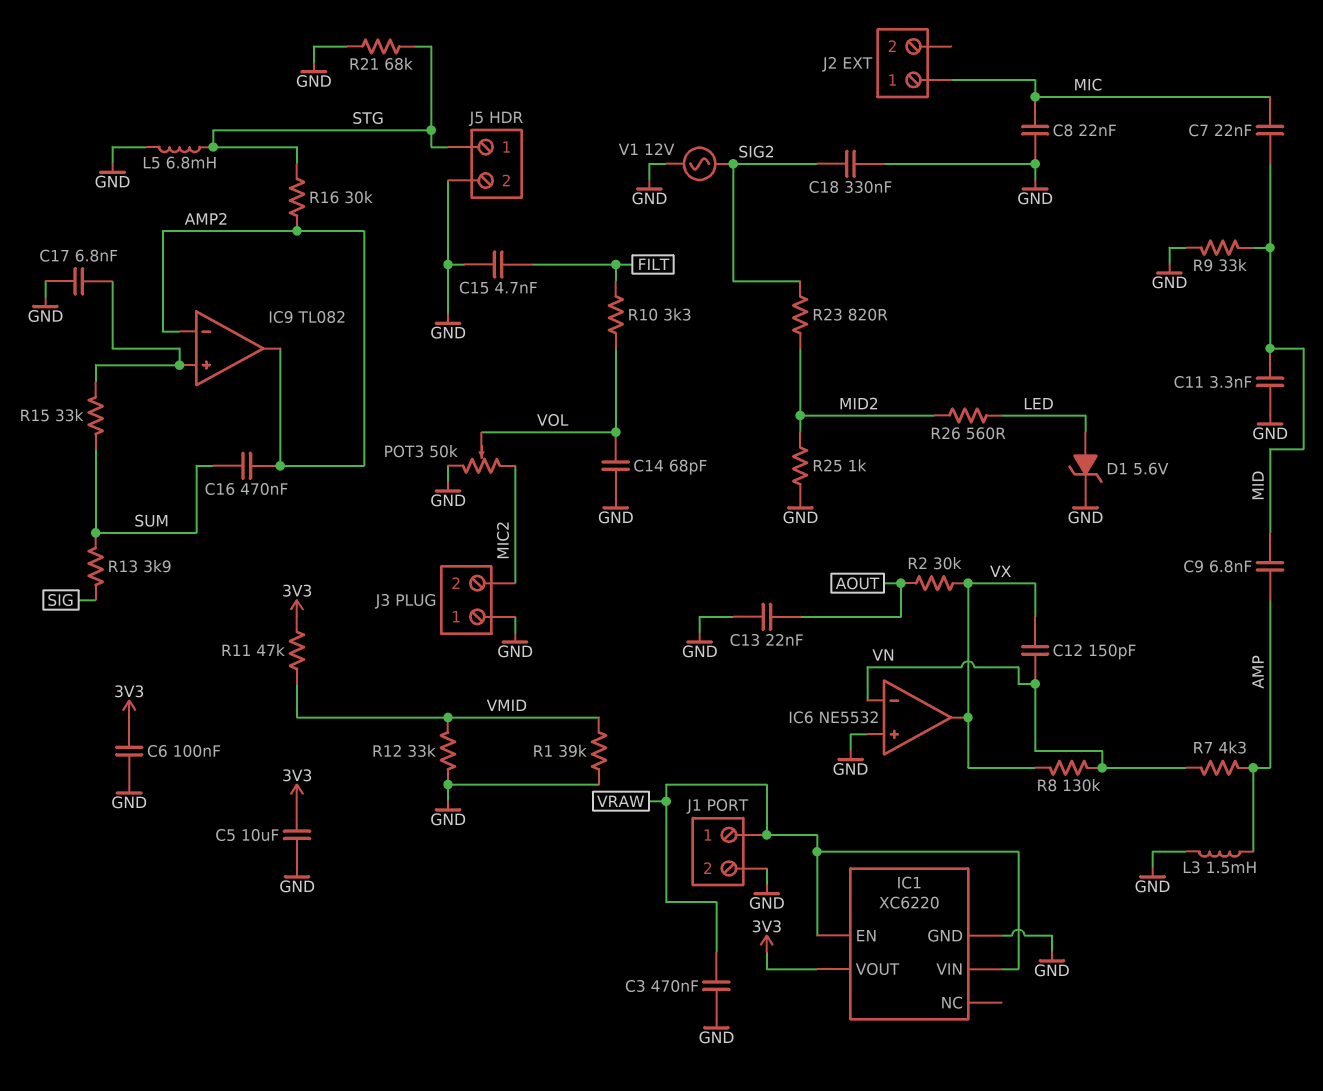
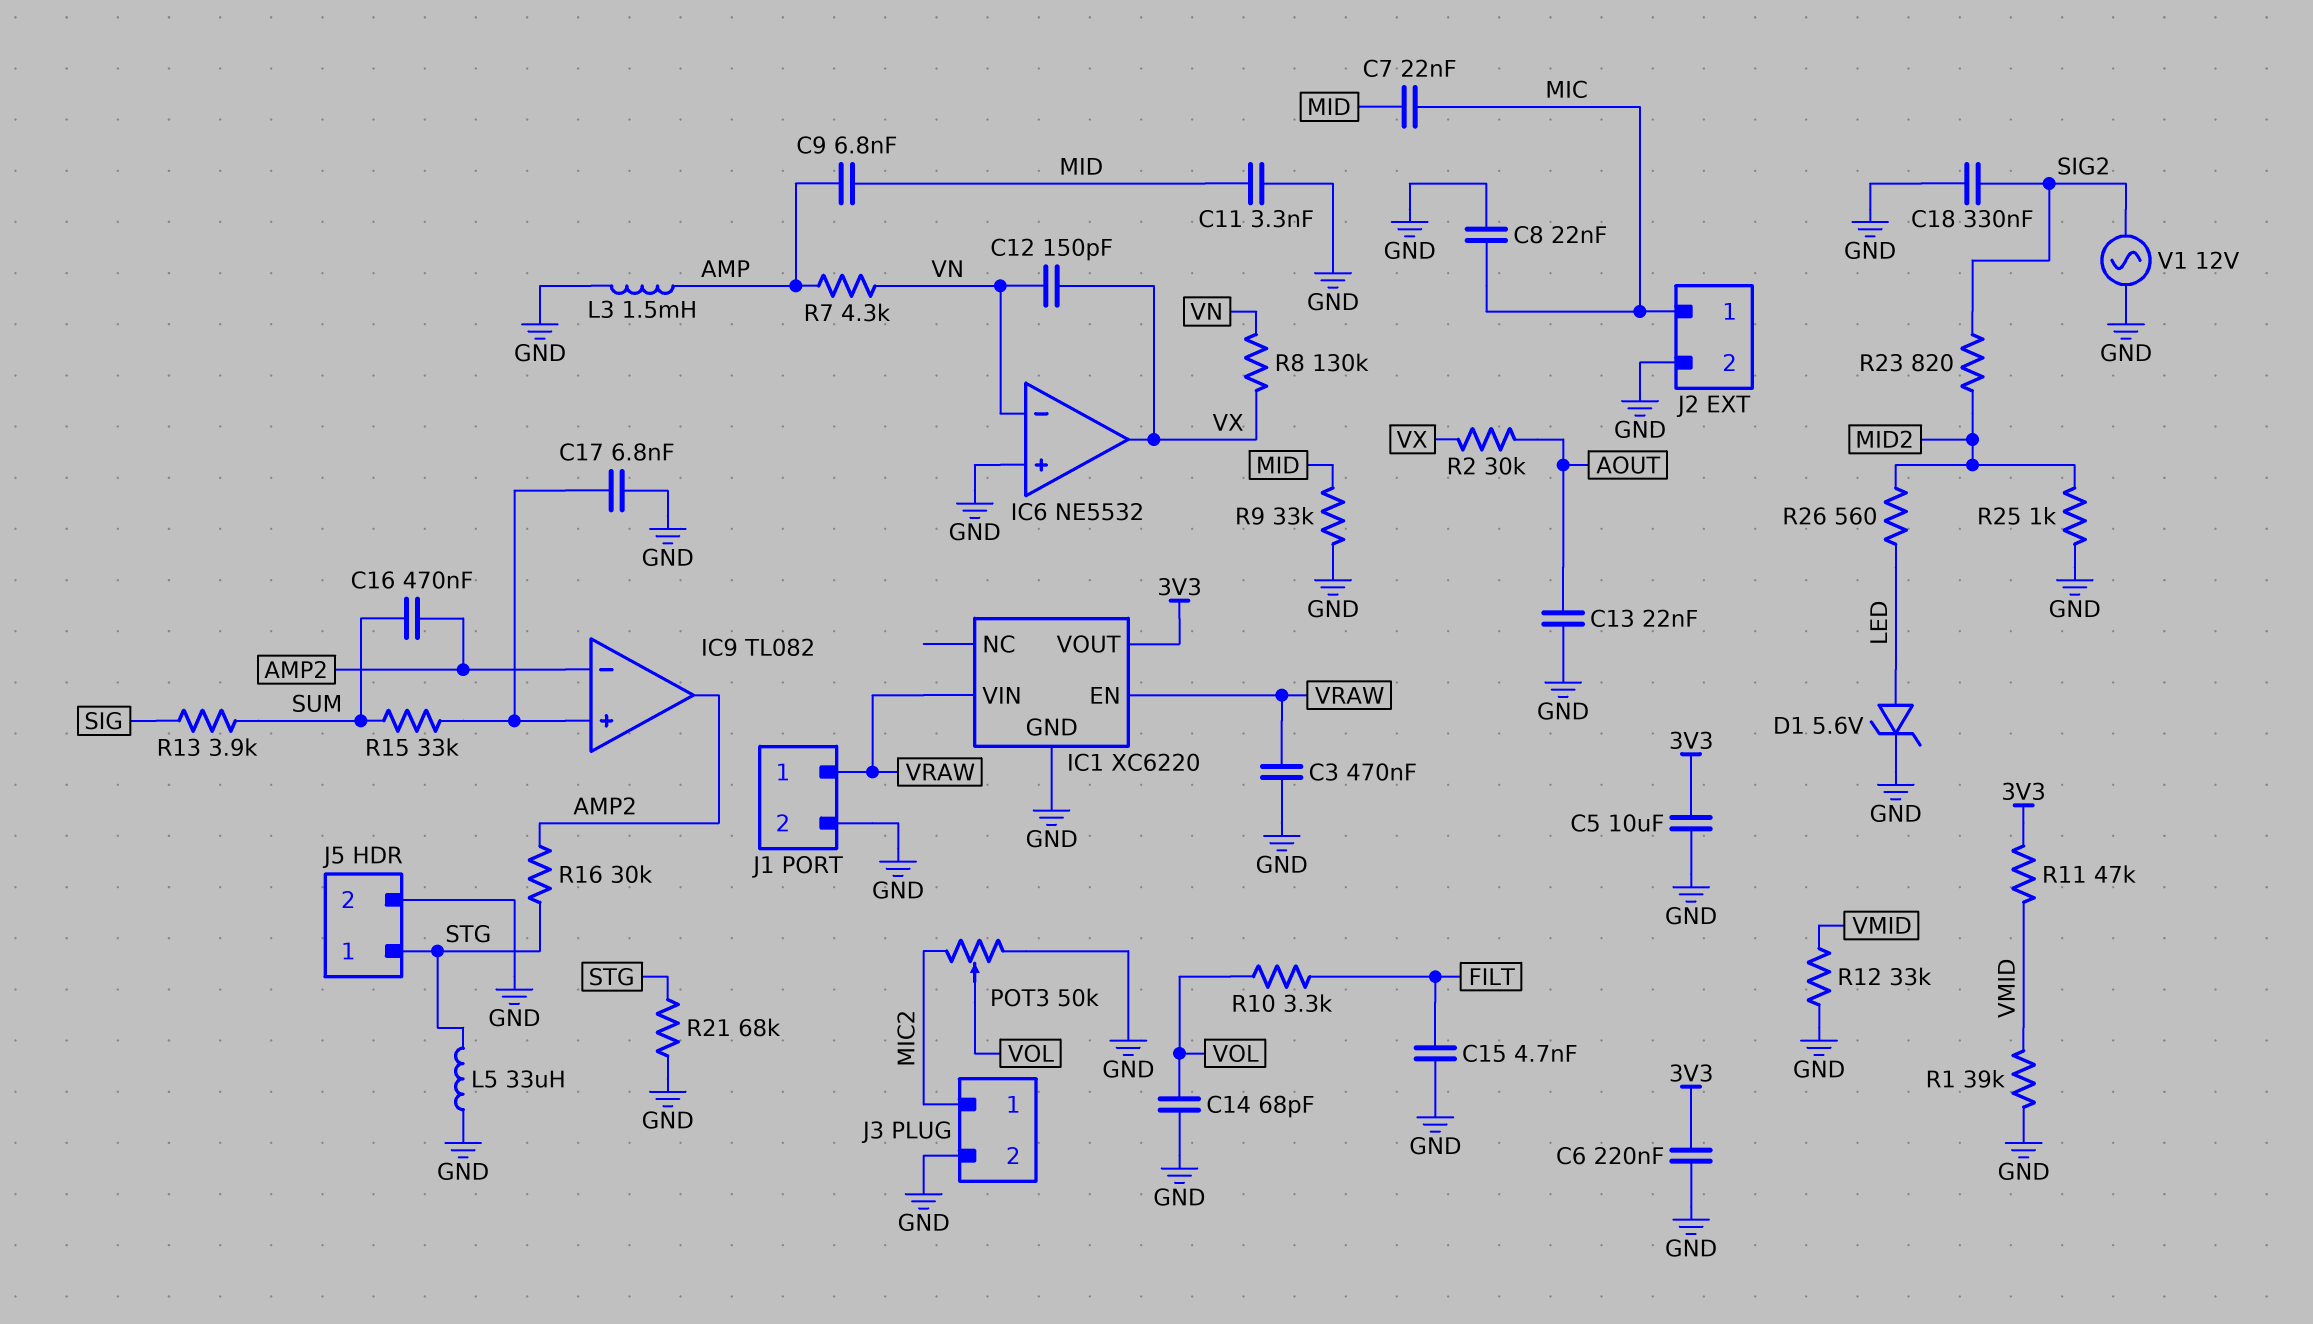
C6: 100nF (3V3, GND) -> 220nF (3V3, GND)
J2 pin 2: none -> GND
J3 pin 1: GND -> MIC2
J3 pin 2: MIC2 -> GND
L5: 6.8mH (GND, STG) -> 33uH (GND, STG)

